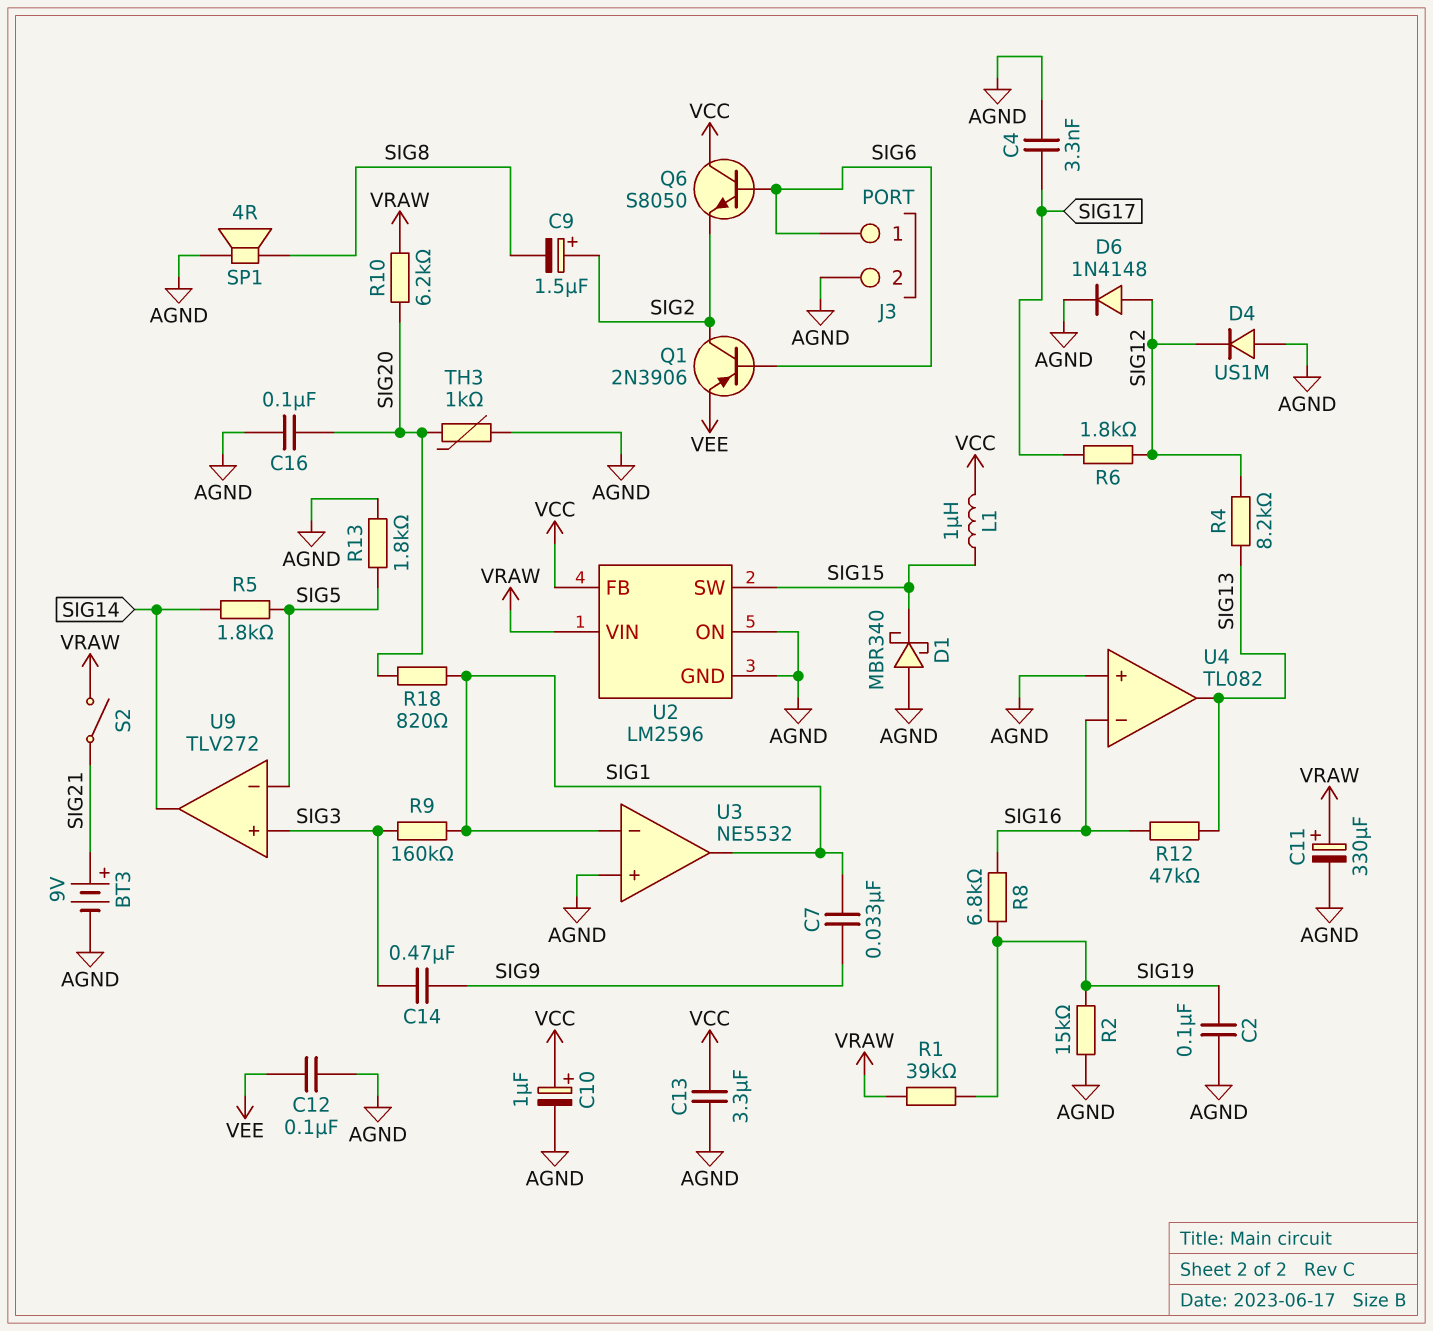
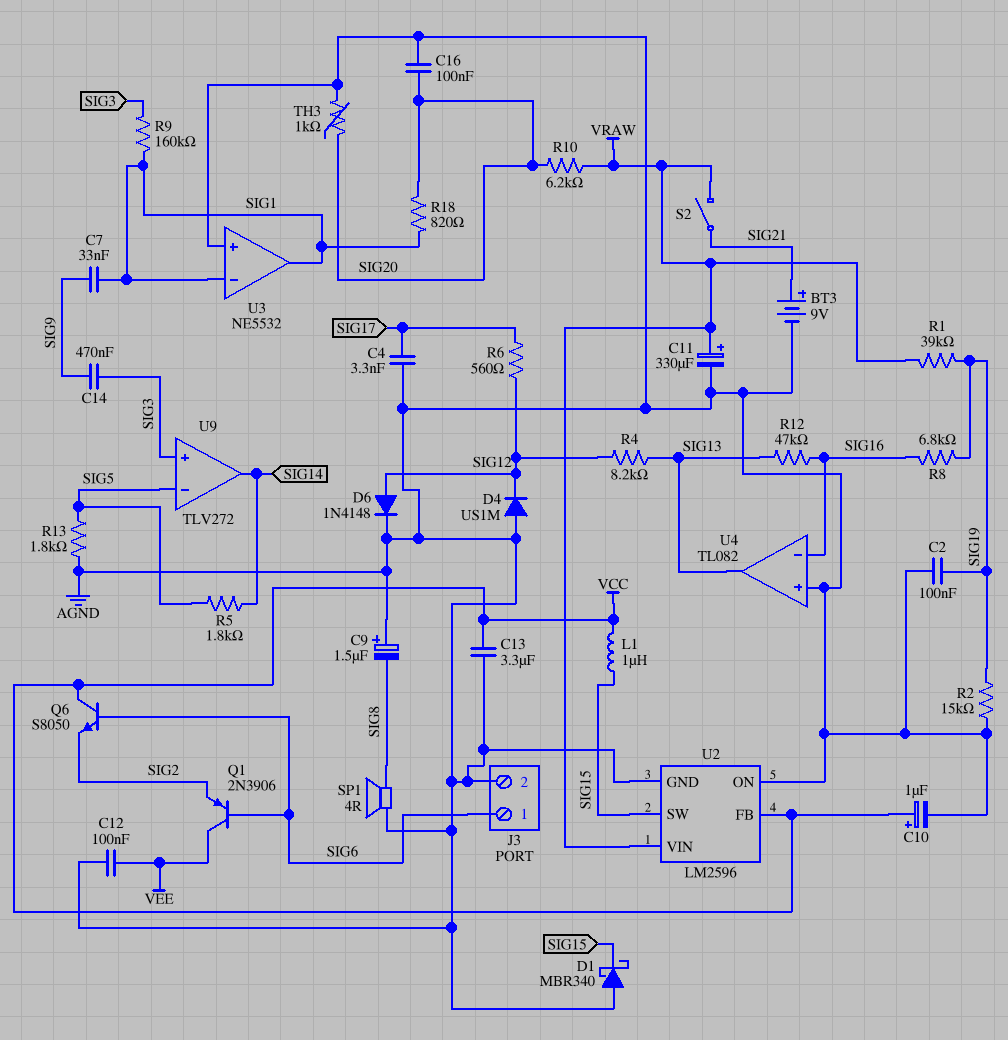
C9: 1.5uF (plus SIG2, minus SIG8) -> 1.5uF (plus AGND, minus SIG8)
Q1: PNP 2N3906 (B SIG6, C SIG2, E VEE) -> PNP 2N3906 (B SIG6, C VEE, E SIG2)
R6: 1.8k (SIG12, SIG17) -> 560 (SIG12, SIG17)

